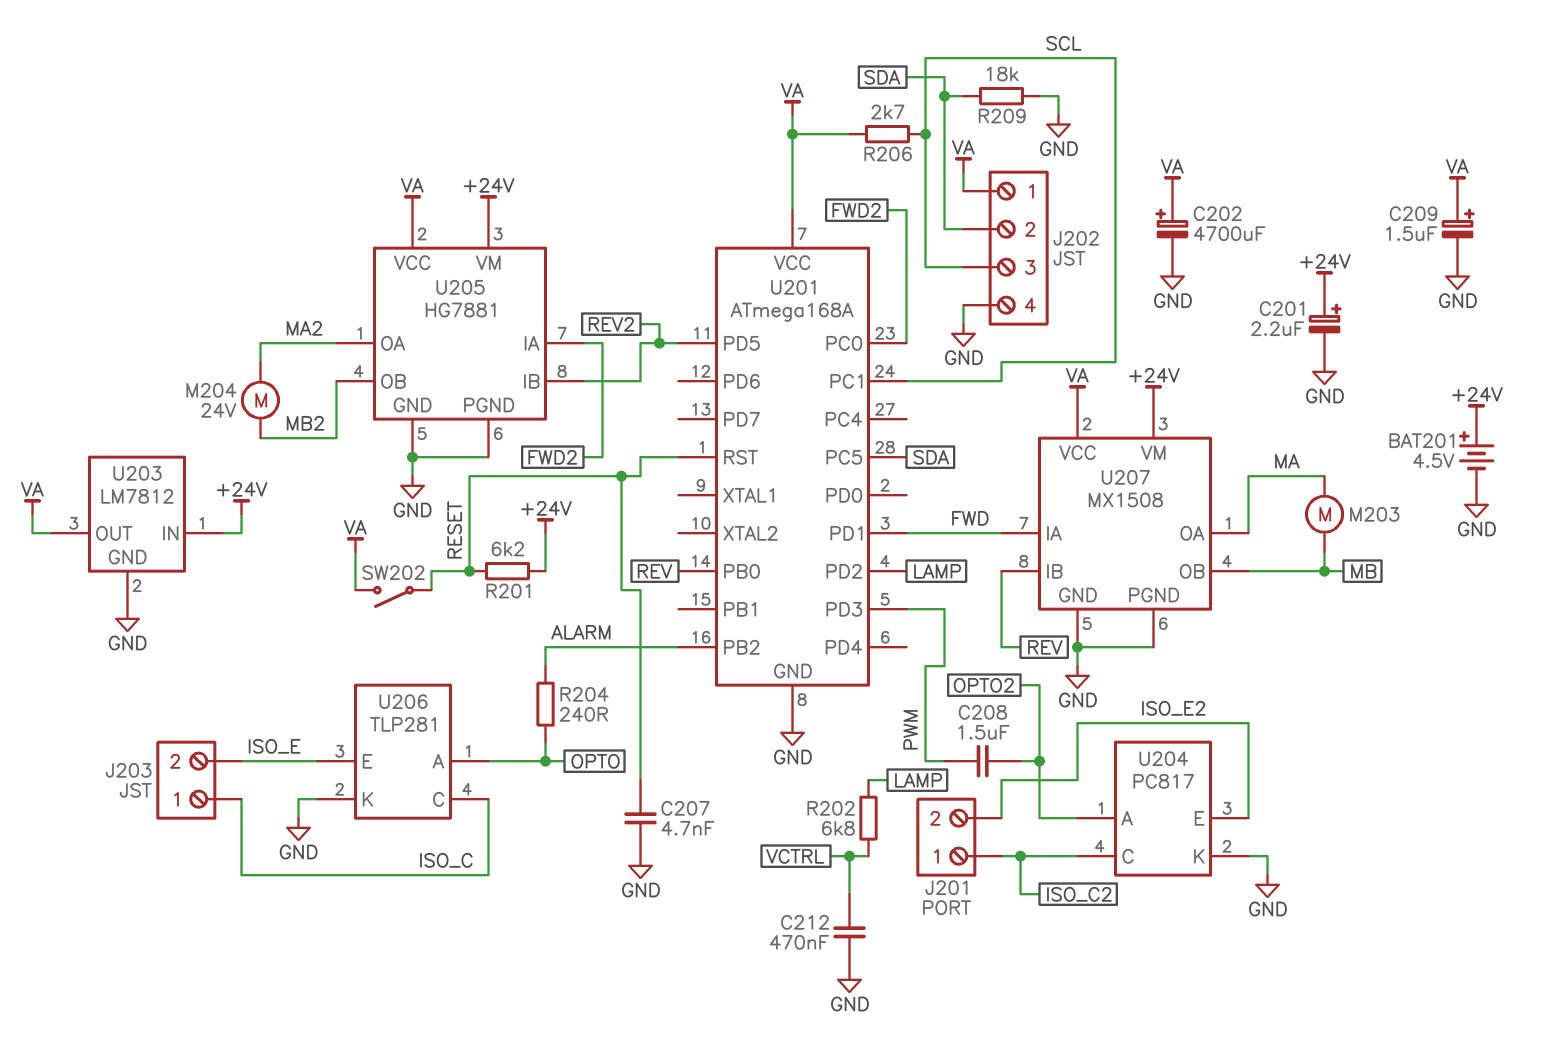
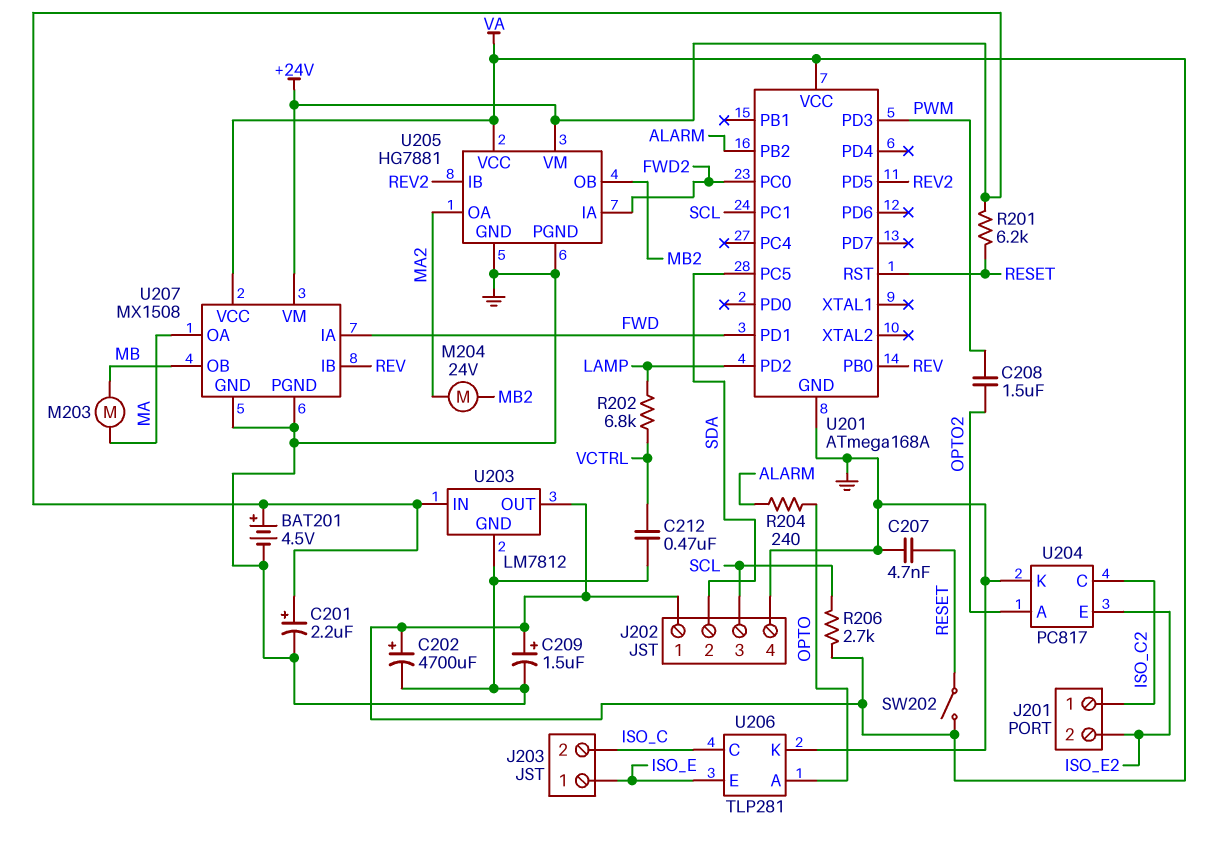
J203 pin 1: ISO_C -> ISO_E
J203 pin 2: ISO_E -> ISO_C
R209: 18k (GND, SDA) -> none

